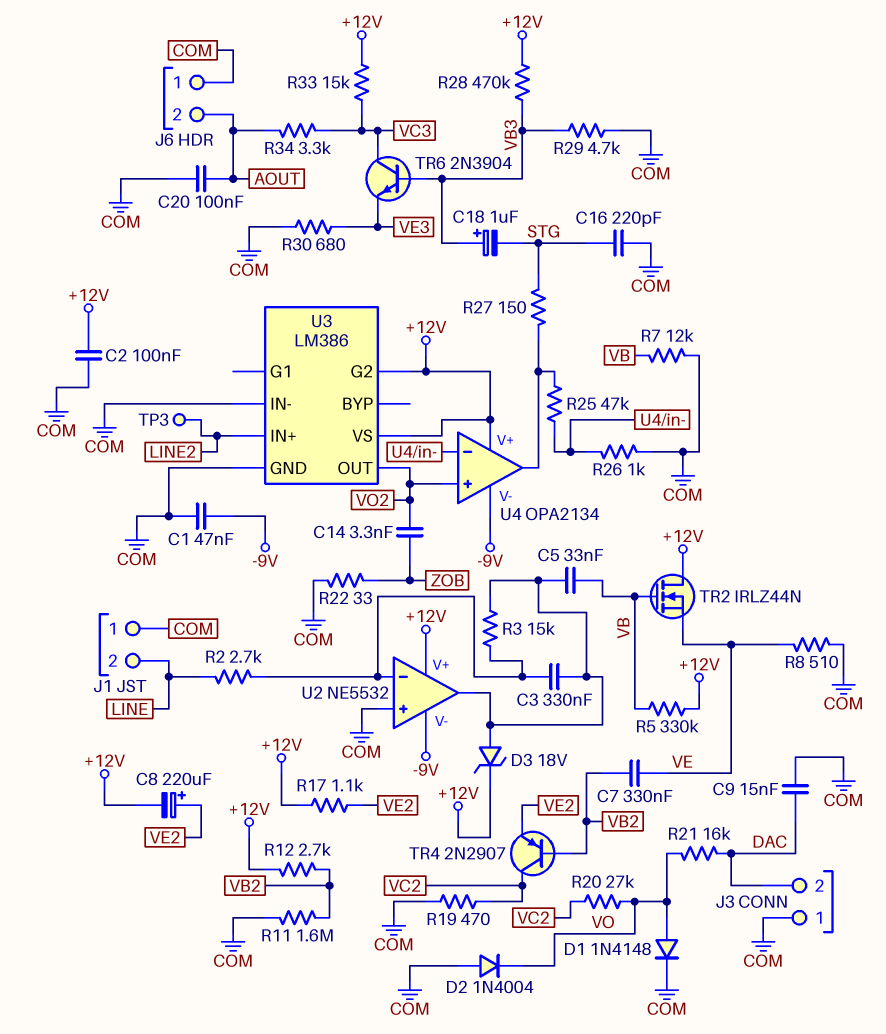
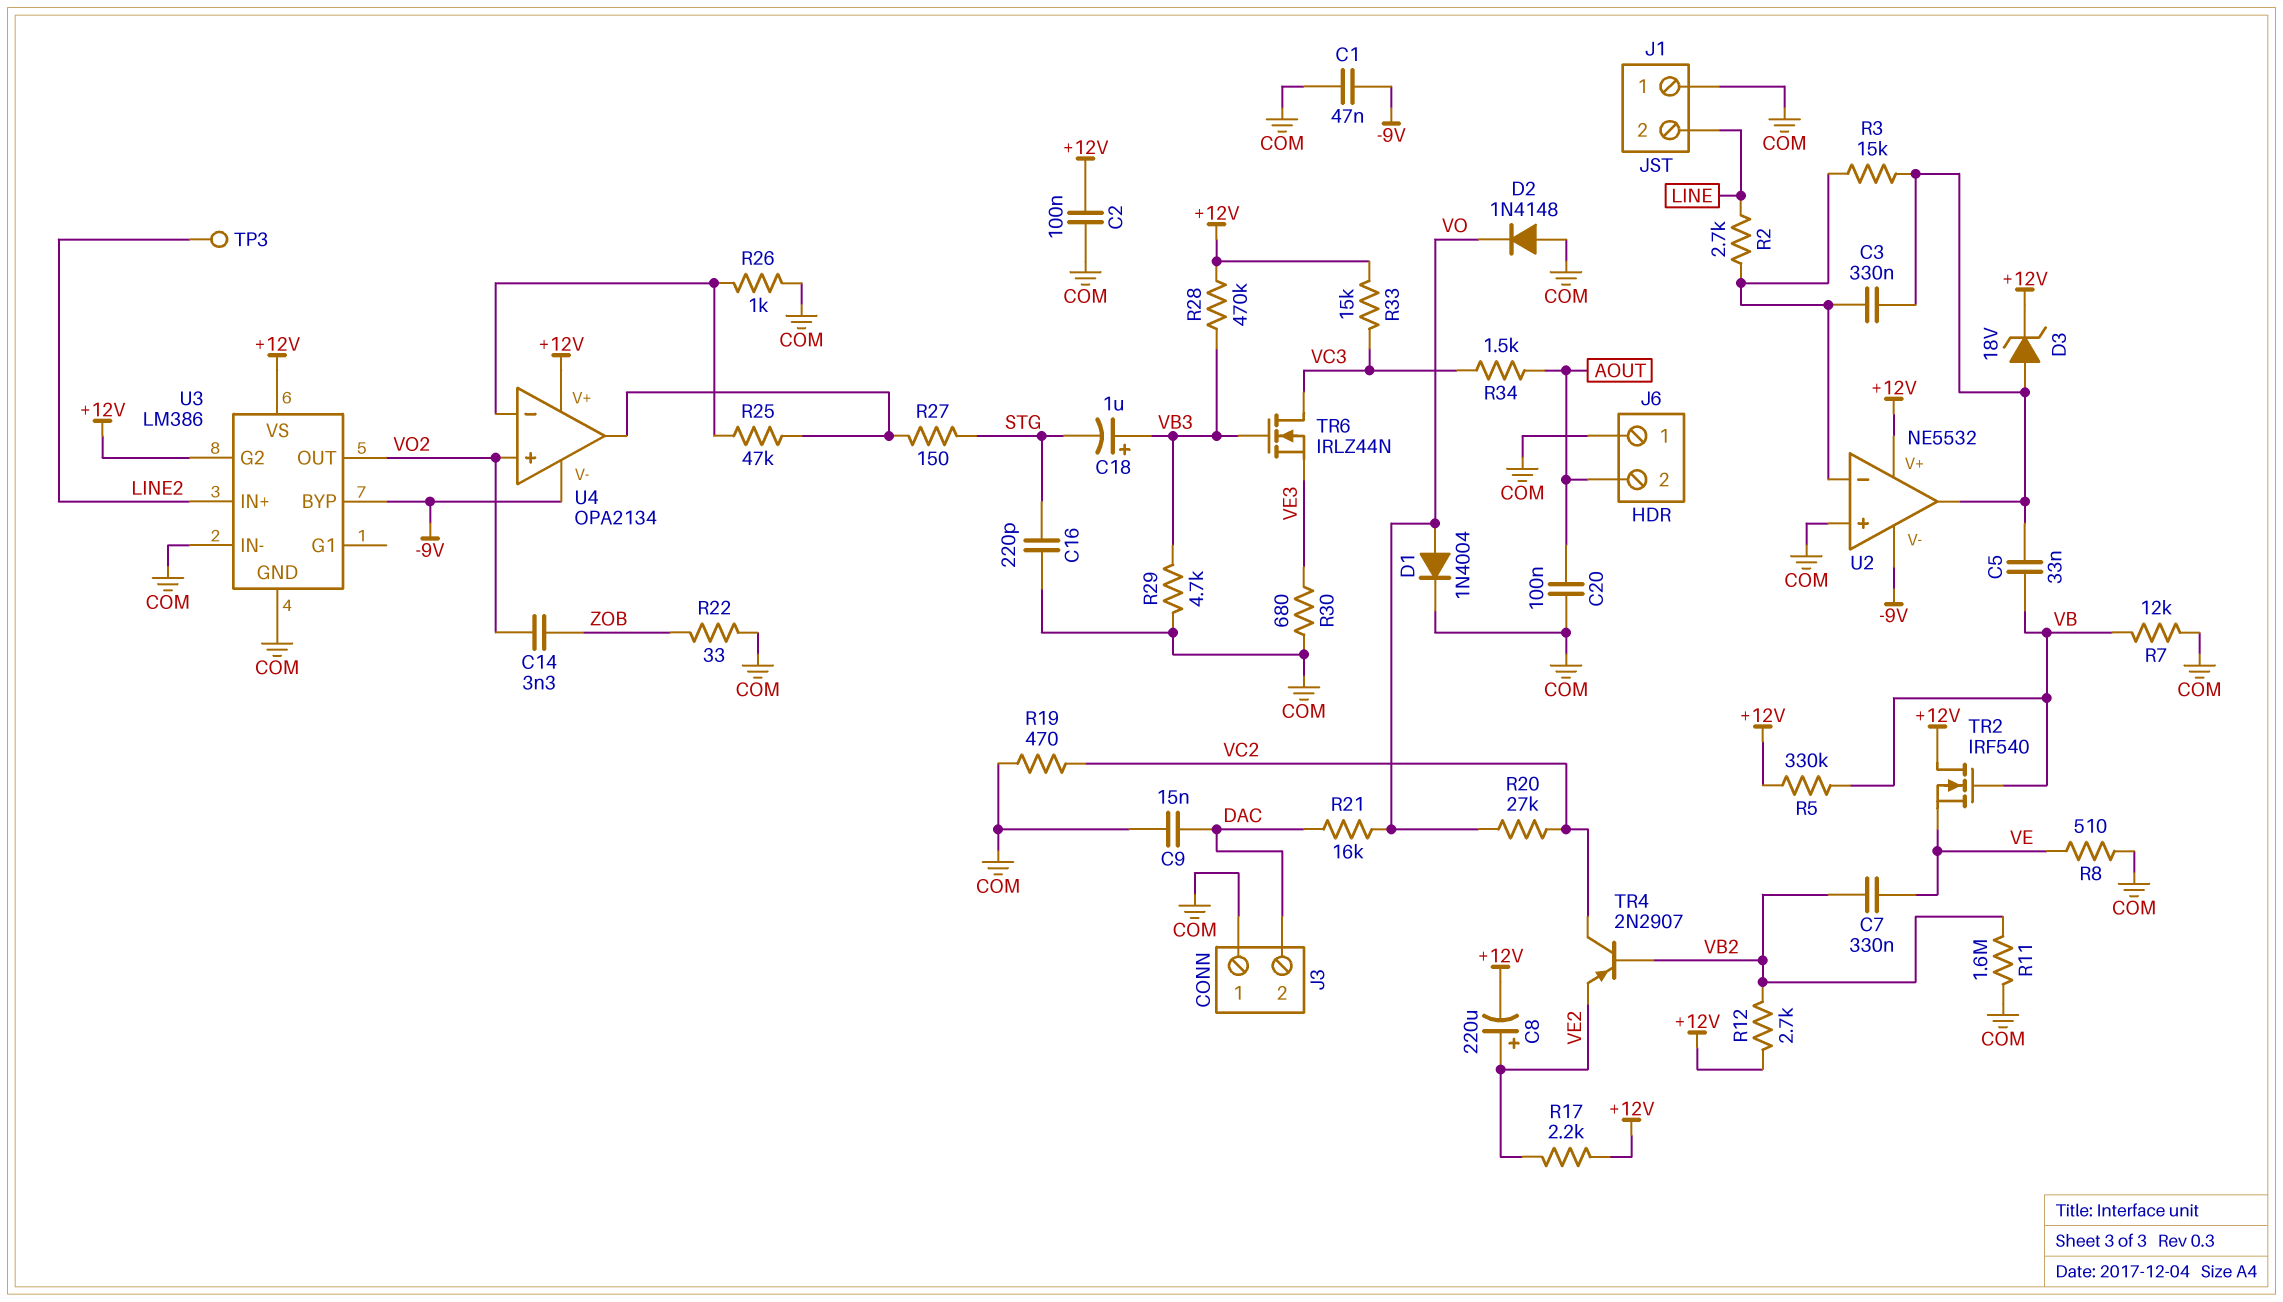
D1: diode 1N4148 (A VO, K COM) -> diode 1N4004 (A VO, K COM)
D2: diode 1N4004 (A COM, K VO) -> diode 1N4148 (A COM, K VO)
R17: 1.1k (+12V, VE2) -> 2.2k (+12V, VE2)
R34: 3.3k (AOUT, VC3) -> 1.5k (AOUT, VC3)
TR2: NMOS IRLZ44N (G VB, D +12V, S VE) -> NMOS IRF540 (G VB, D +12V, S VE)
TR6: NPN 2N3904 (B VB3, C VC3, E VE3) -> NMOS IRLZ44N (G VB3, D VC3, S VE3)
U3 pin BYP: none -> -9V

